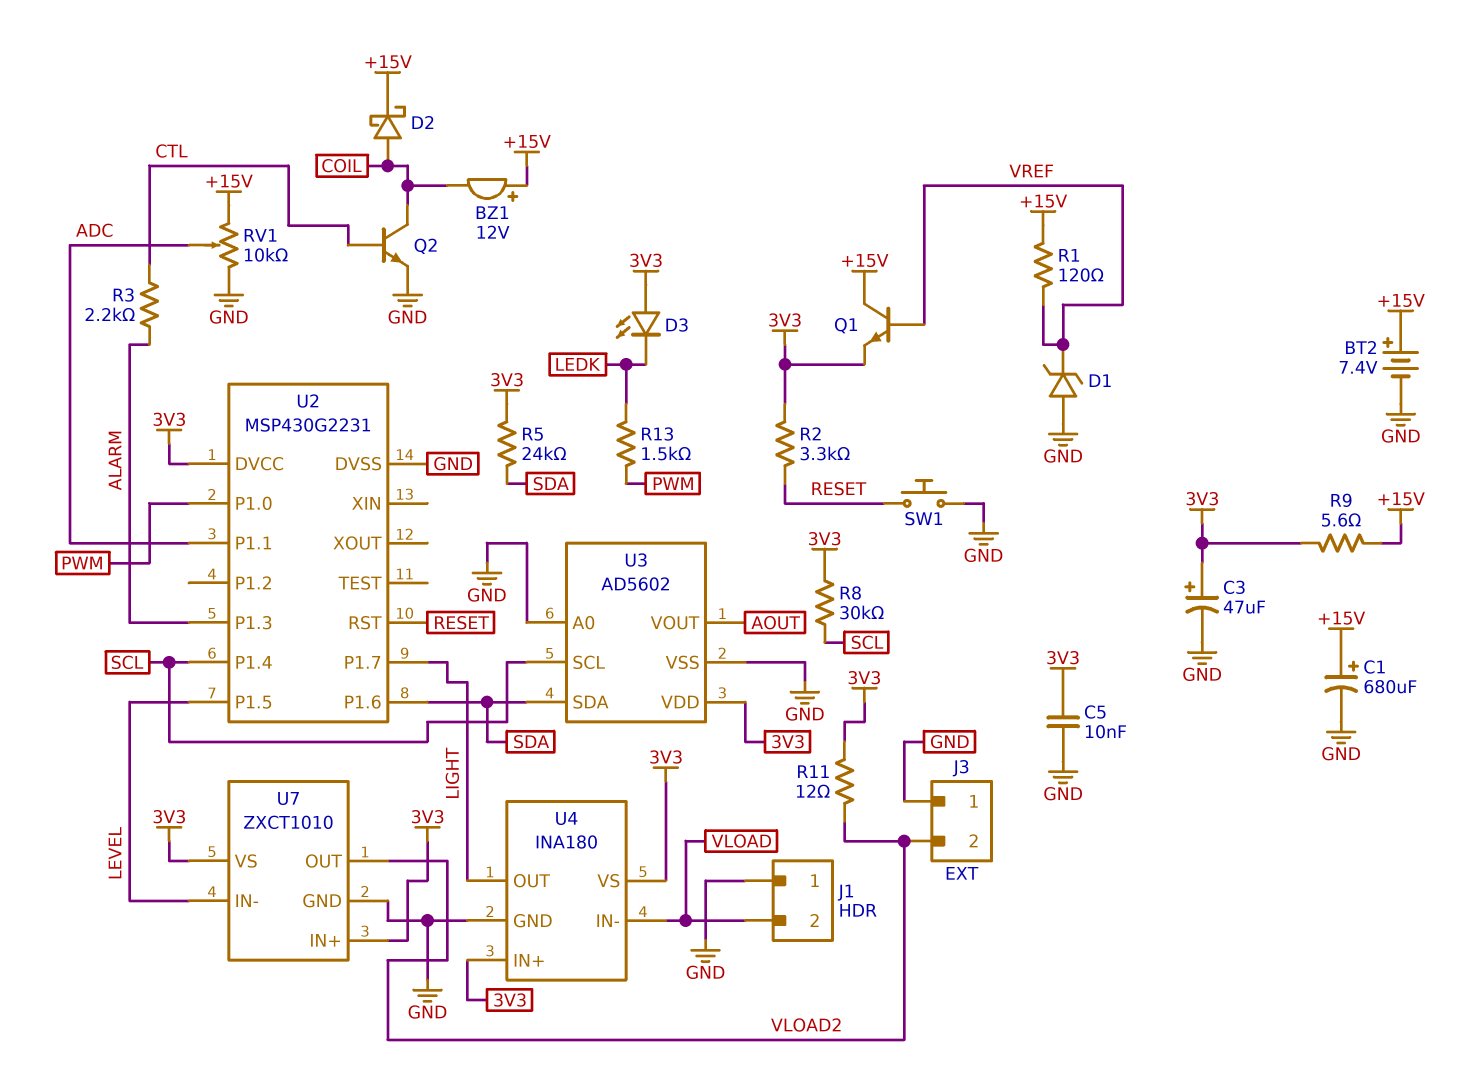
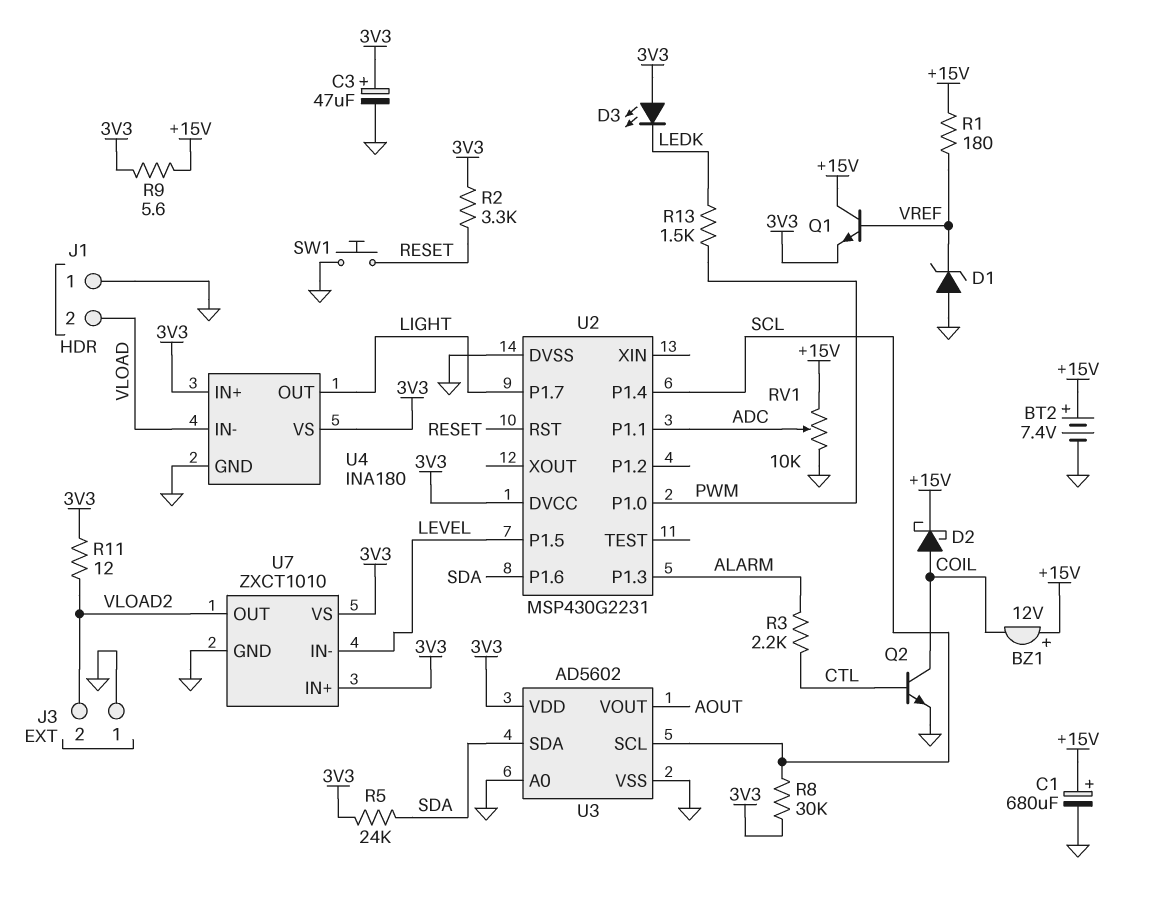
C5: 10nF (3V3, GND) -> none
R1: 120 (+15V, VREF) -> 180 (+15V, VREF)

